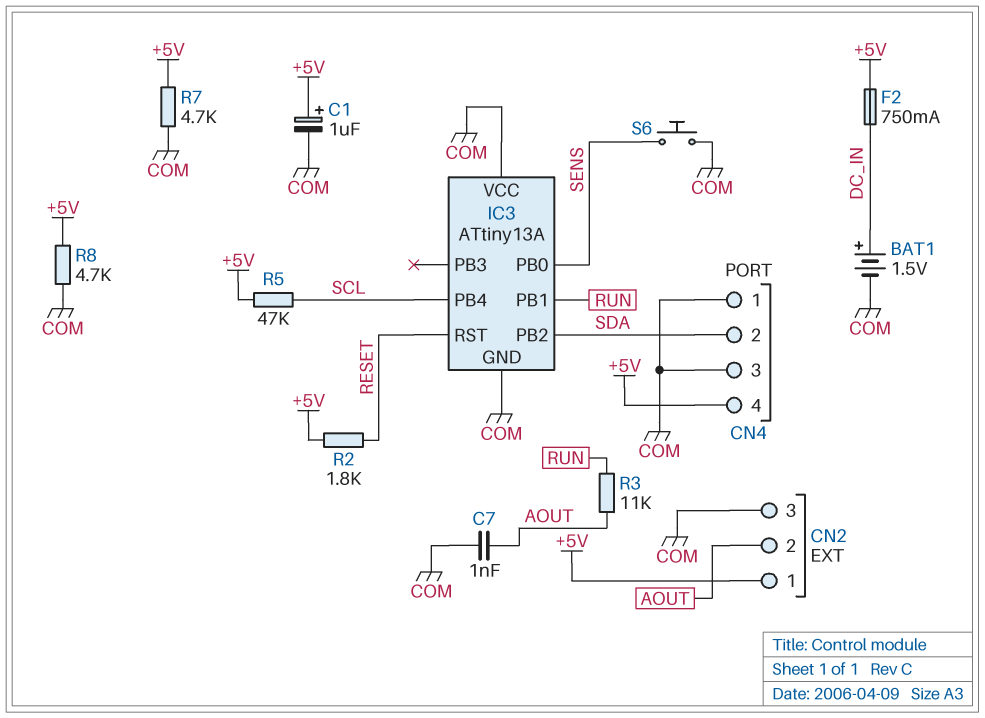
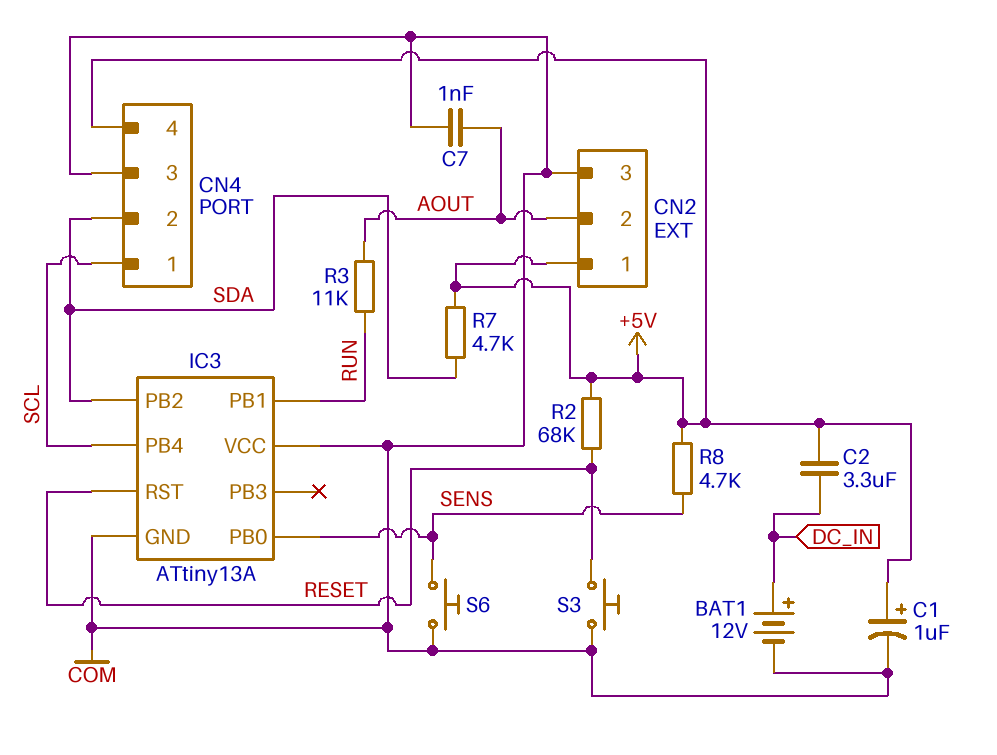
BAT1: 1.5V (plus DC_IN, minus COM) -> 12V (plus DC_IN, minus COM)
C2: none -> 3.3uF (+5V, DC_IN)
CN4 pin 1: COM -> SCL
F2: 750mA (+5V, DC_IN) -> none
R2: 1.8k (+5V, RESET) -> 68k (+5V, RESET)
R5: 47k (+5V, SCL) -> none
R7: 4.7k (+5V, COM) -> 4.7k (+5V, SDA)
R8: 4.7k (+5V, COM) -> 4.7k (+5V, SENS)
S3: none -> button (COM, RESET)

